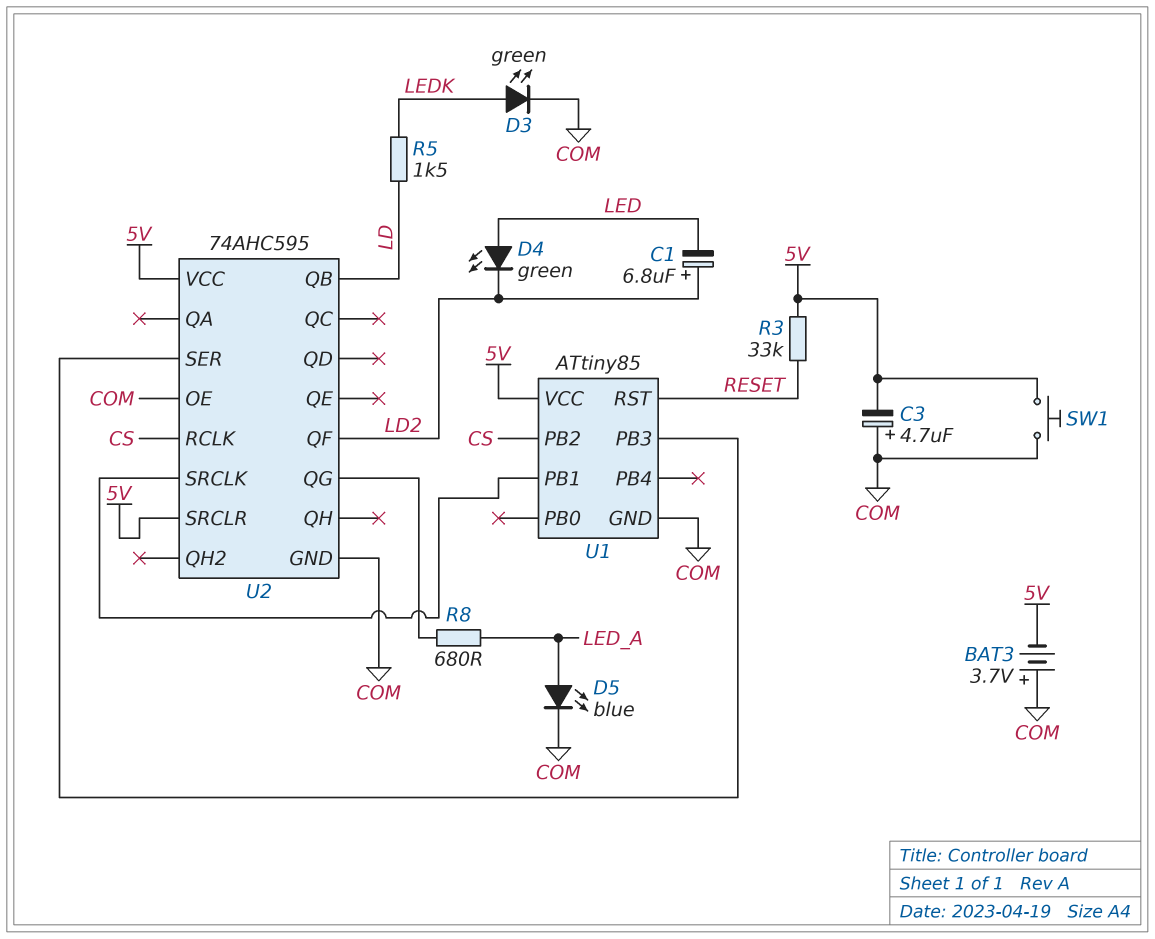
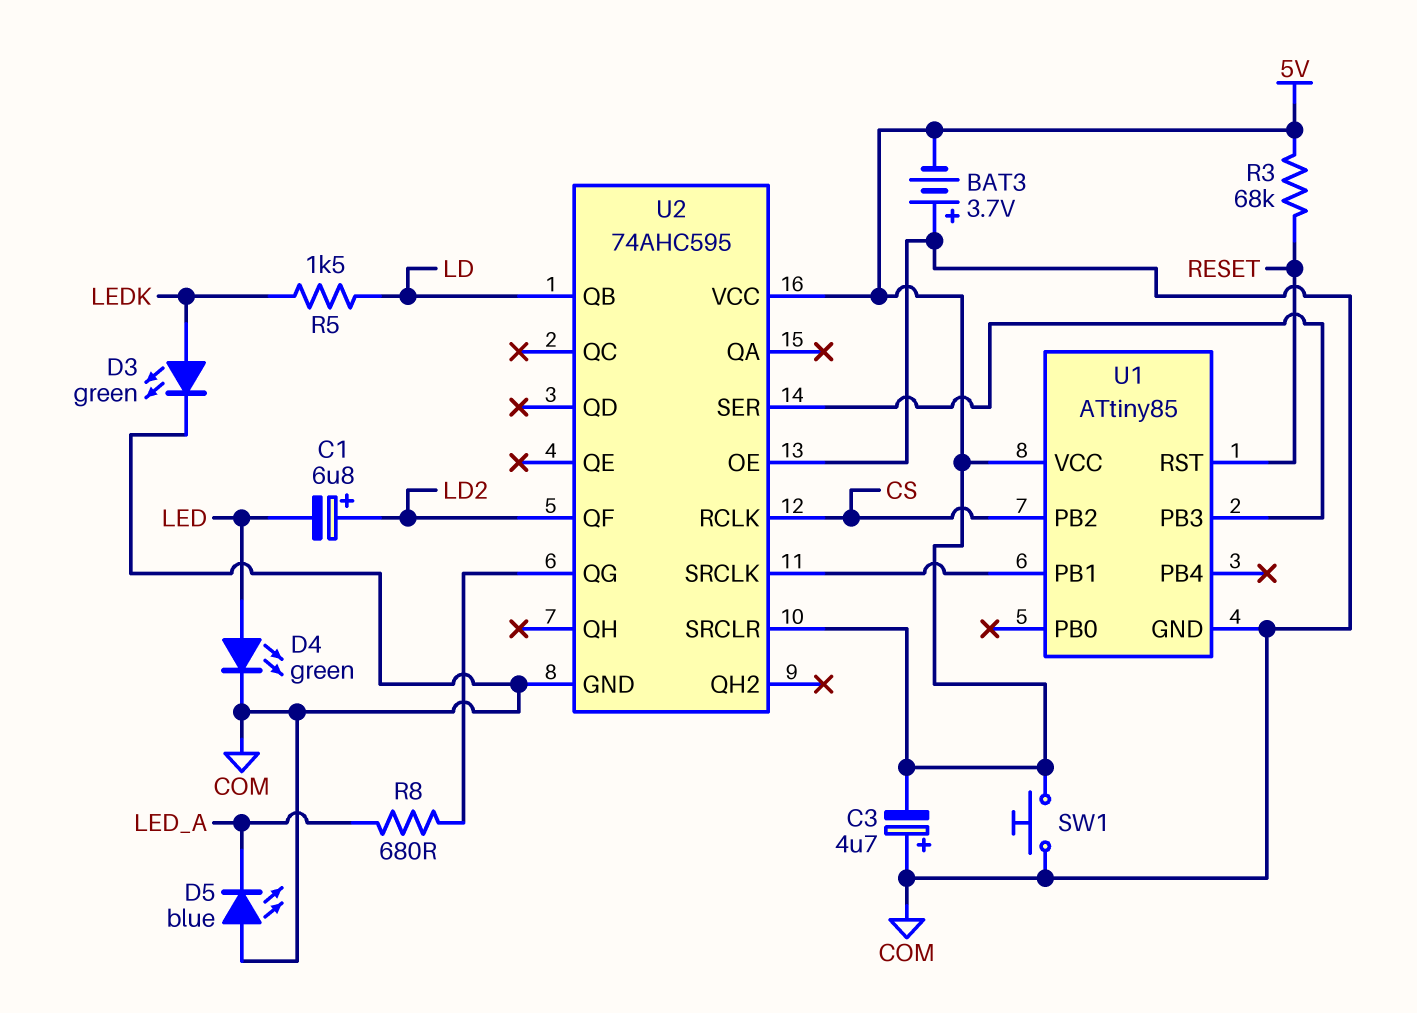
D4: LED green (A LED, K LD2) -> LED green (A LED, K COM)
D5: LED blue (A LED_A, K COM) -> LED blue (A COM, K LED_A)
R3: 33k (5V, RESET) -> 68k (5V, RESET)

